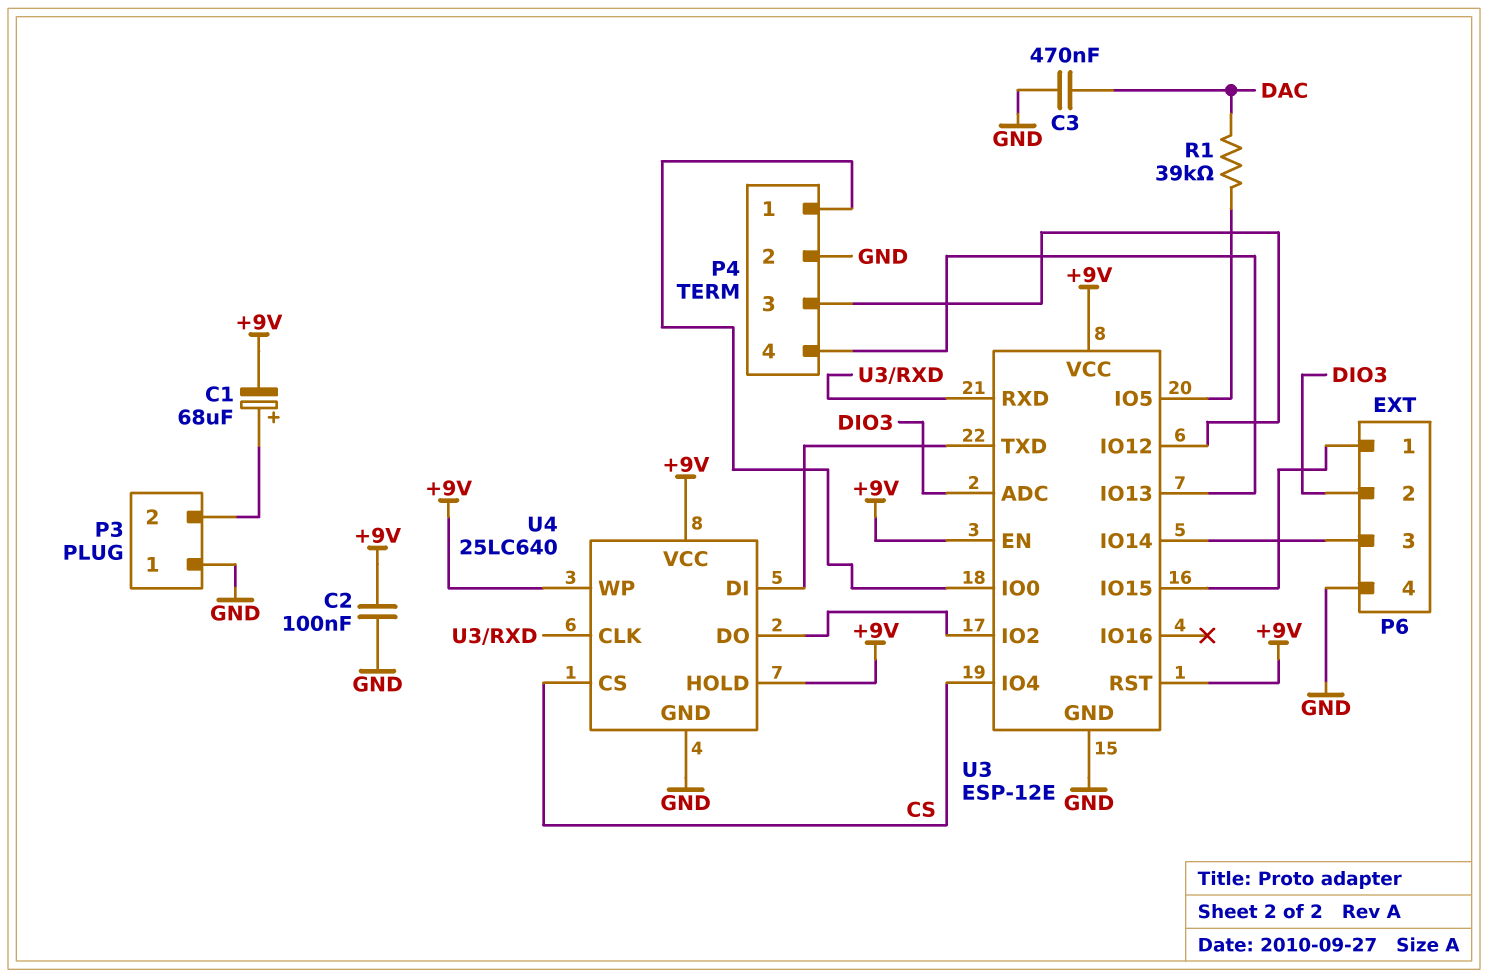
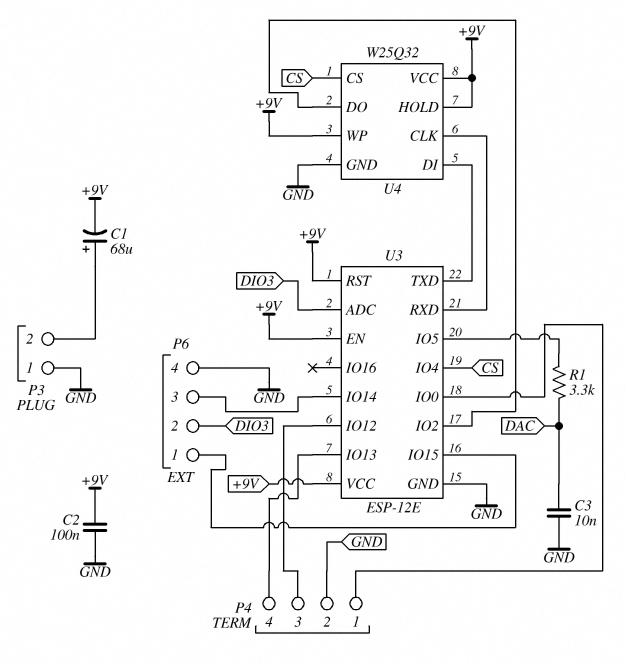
C3: 470nF (DAC, GND) -> 10nF (DAC, GND)
R1: 39k (DAC, U3/IO5) -> 3.3k (DAC, U3/IO5)
U4: 25LC640 -> W25Q32

